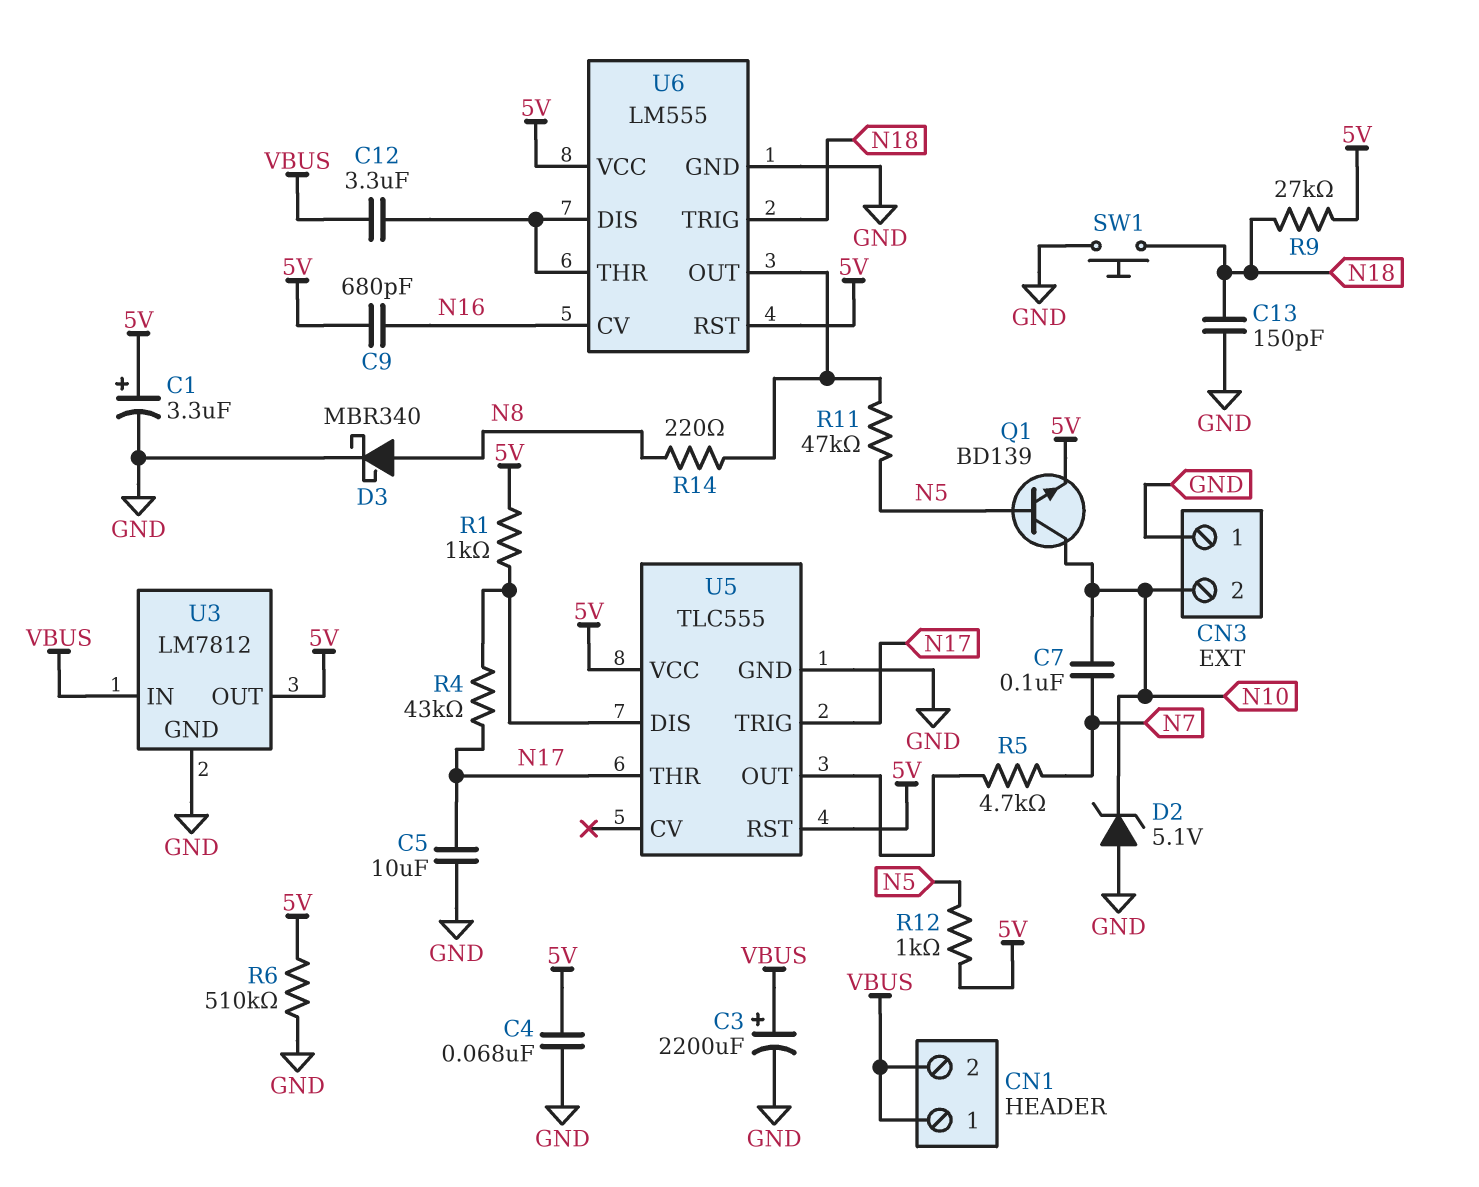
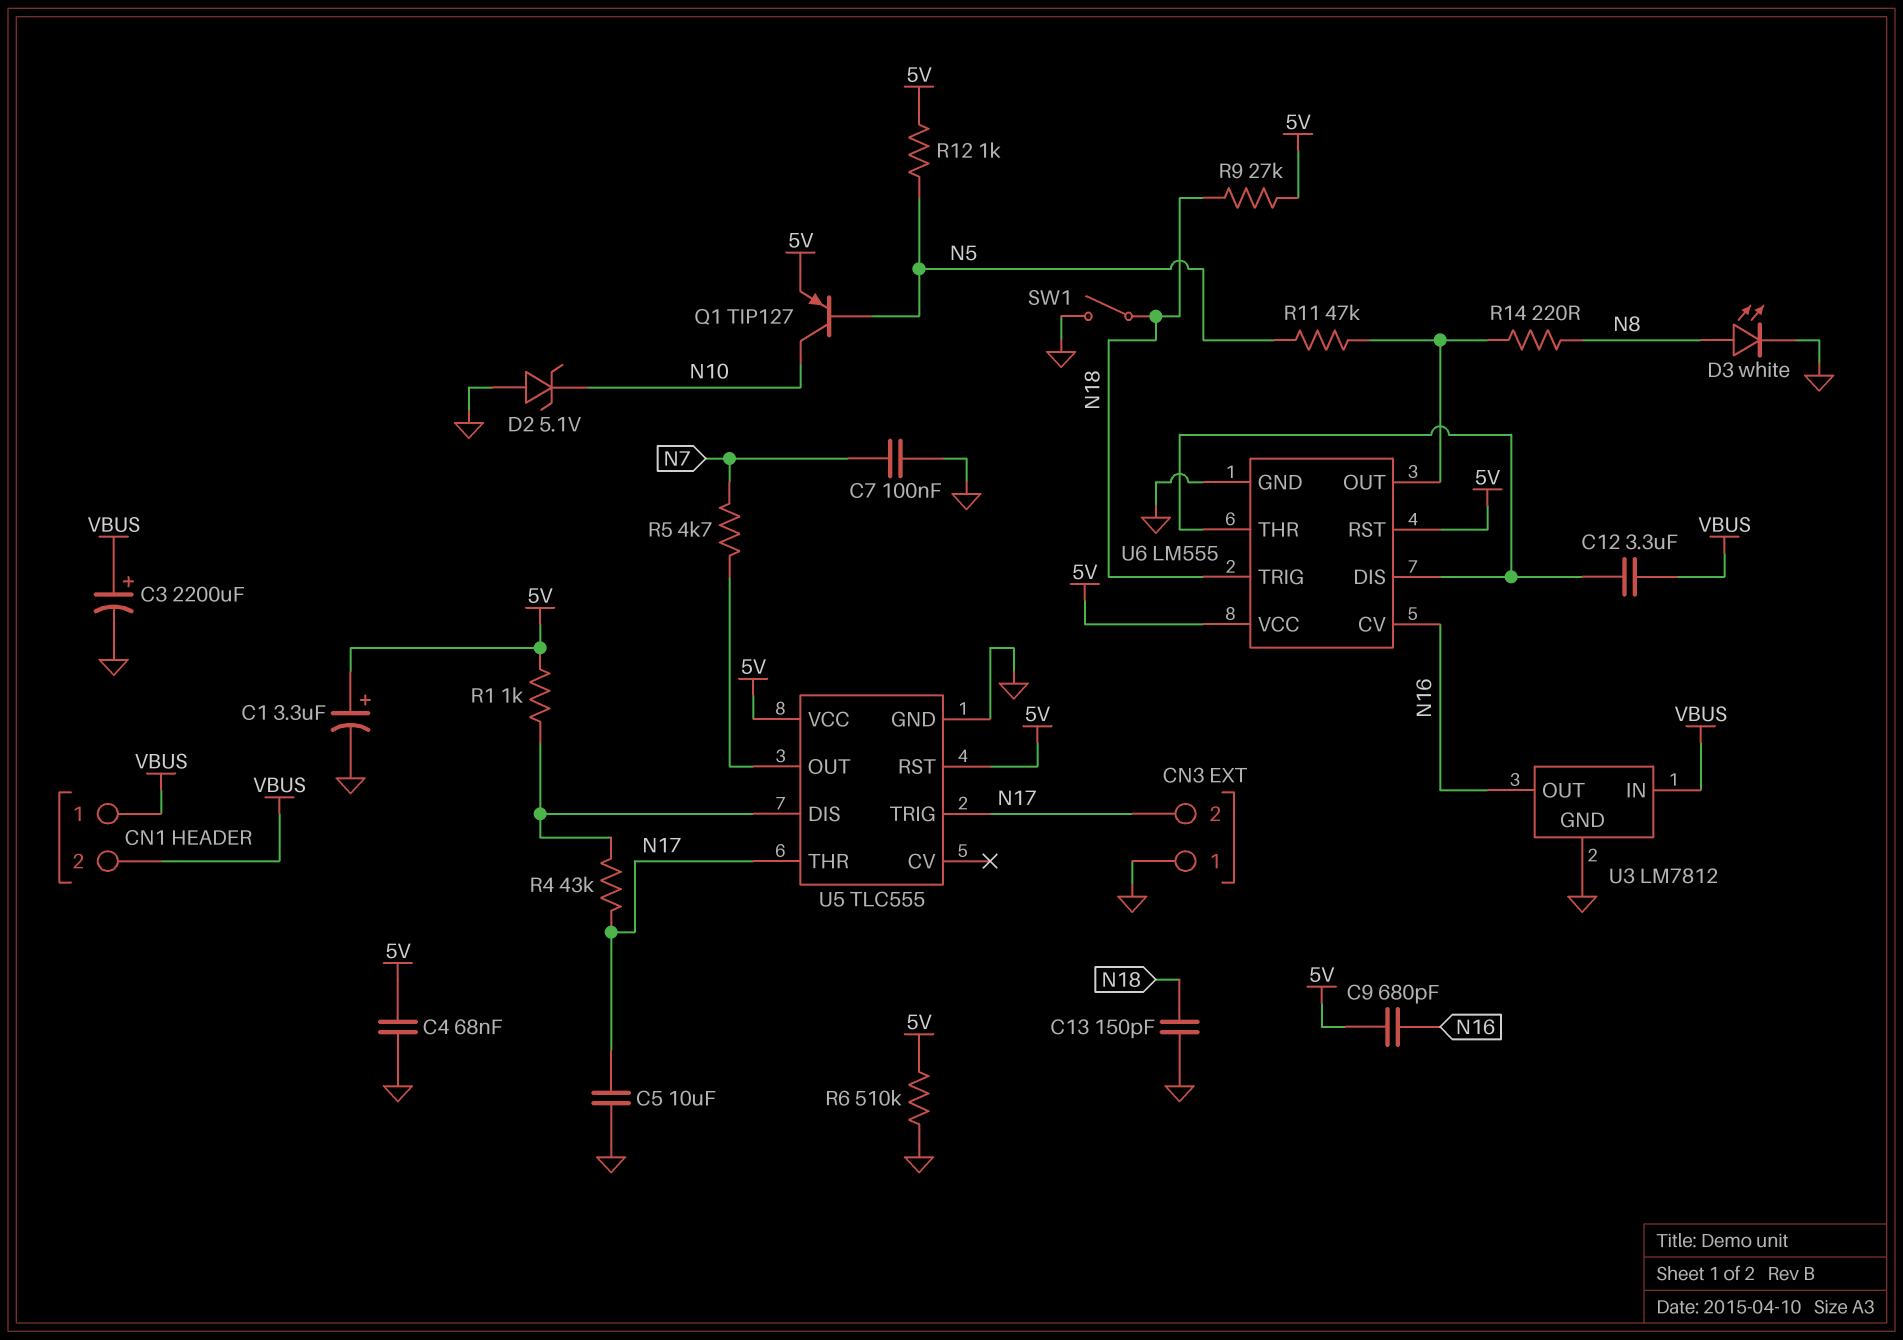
C7: 100nF (N7, N10) -> 100nF (GND, N7)
CN3 pin 2: N10 -> N17
D3: schottky MBR340 (A N8, K GND) -> LED white (A N8, K GND)
Q1: NPN BD139 (B N5, C N10, E 5V) -> PNP TIP127 (B N5, C N10, E 5V)
SW1: button (GND, N18) -> switch (GND, N18)
U3 pin OUT: 5V -> N16

